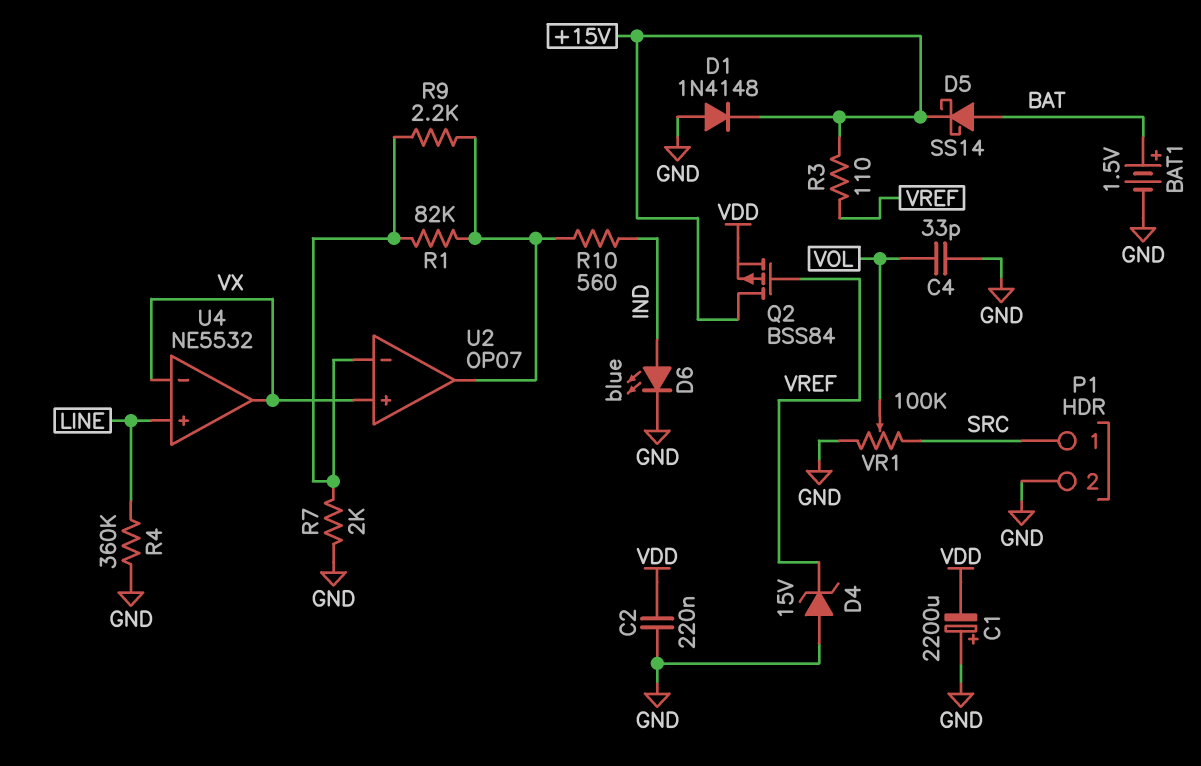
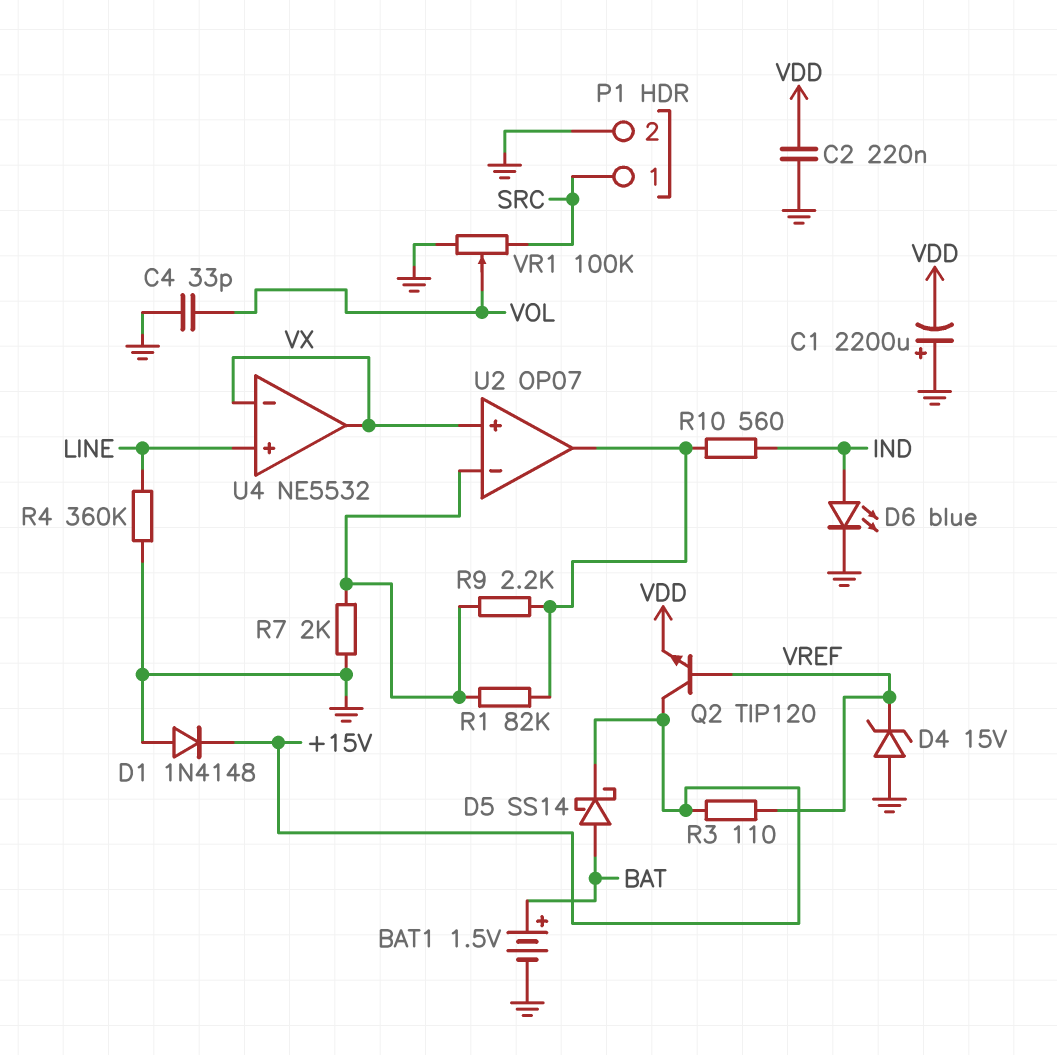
Q2: PMOS BSS84 (G VREF, D +15V, S VDD) -> NPN TIP120 (B VREF, C +15V, E VDD)

